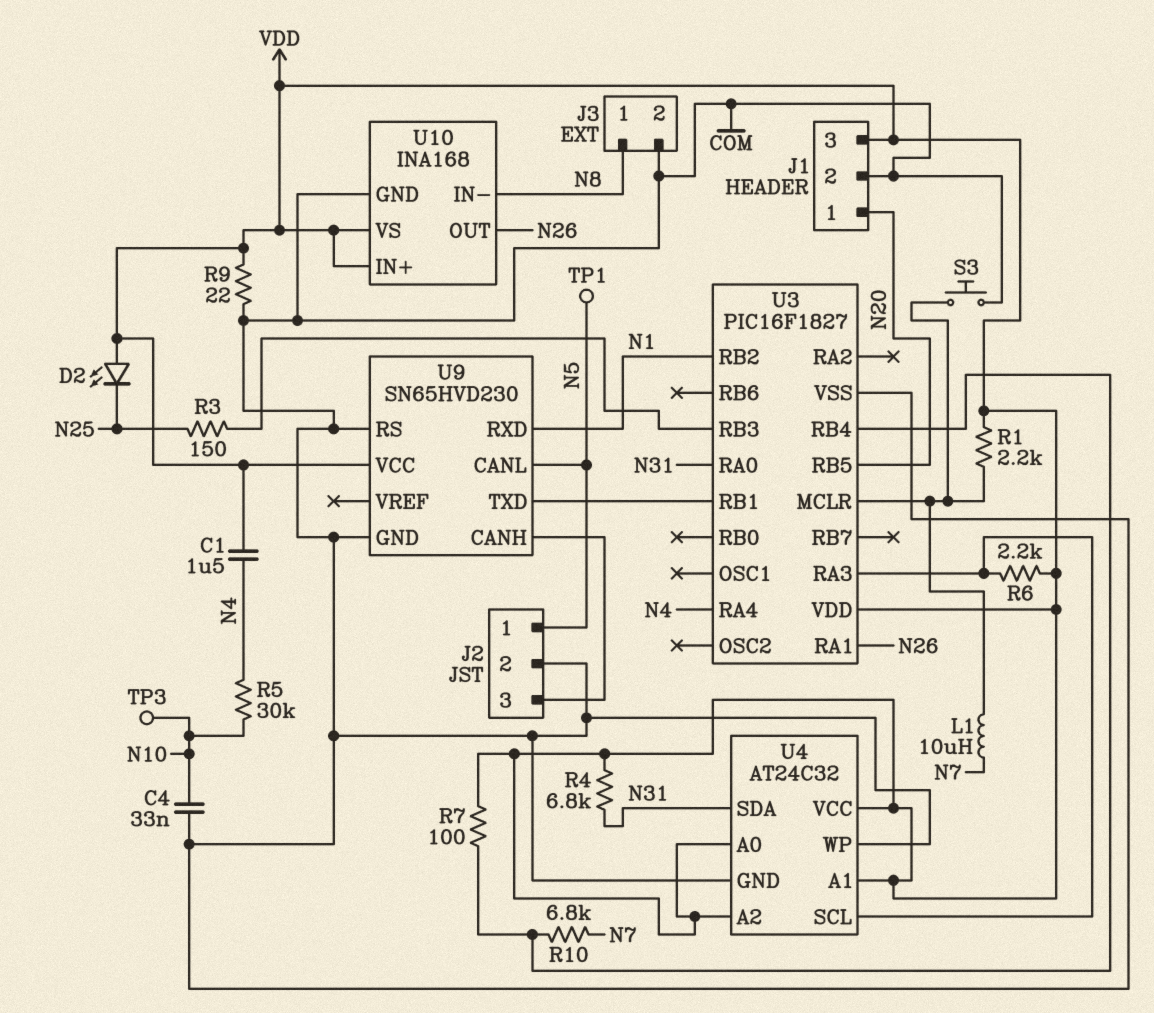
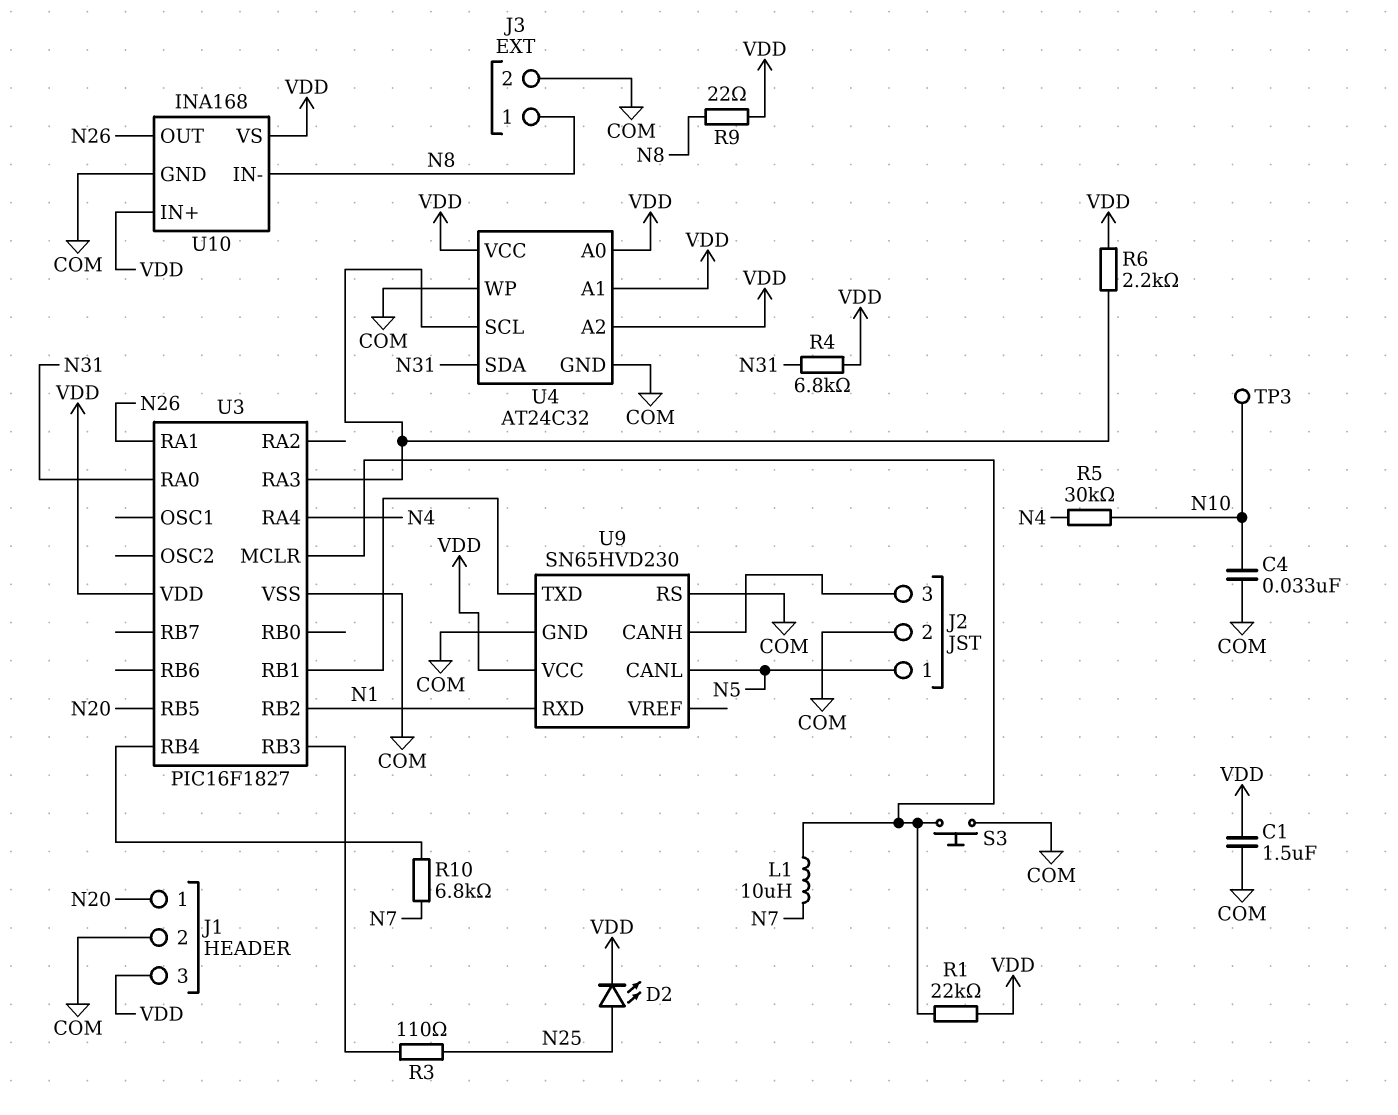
C1: 1.5uF (N4, VDD) -> 1.5uF (COM, VDD)
D2: LED (A VDD, K N25) -> LED (A N25, K VDD)
R1: 2.2k (U3/MCLR, VDD) -> 22k (U3/MCLR, VDD)
R3: 150 (N25, U3/RB3) -> 110 (N25, U3/RB3)
R7: 100 (U3/RB4, VDD) -> none
R9: 22 (COM, VDD) -> 22 (N8, VDD)
TP1: test point (N5) -> none

